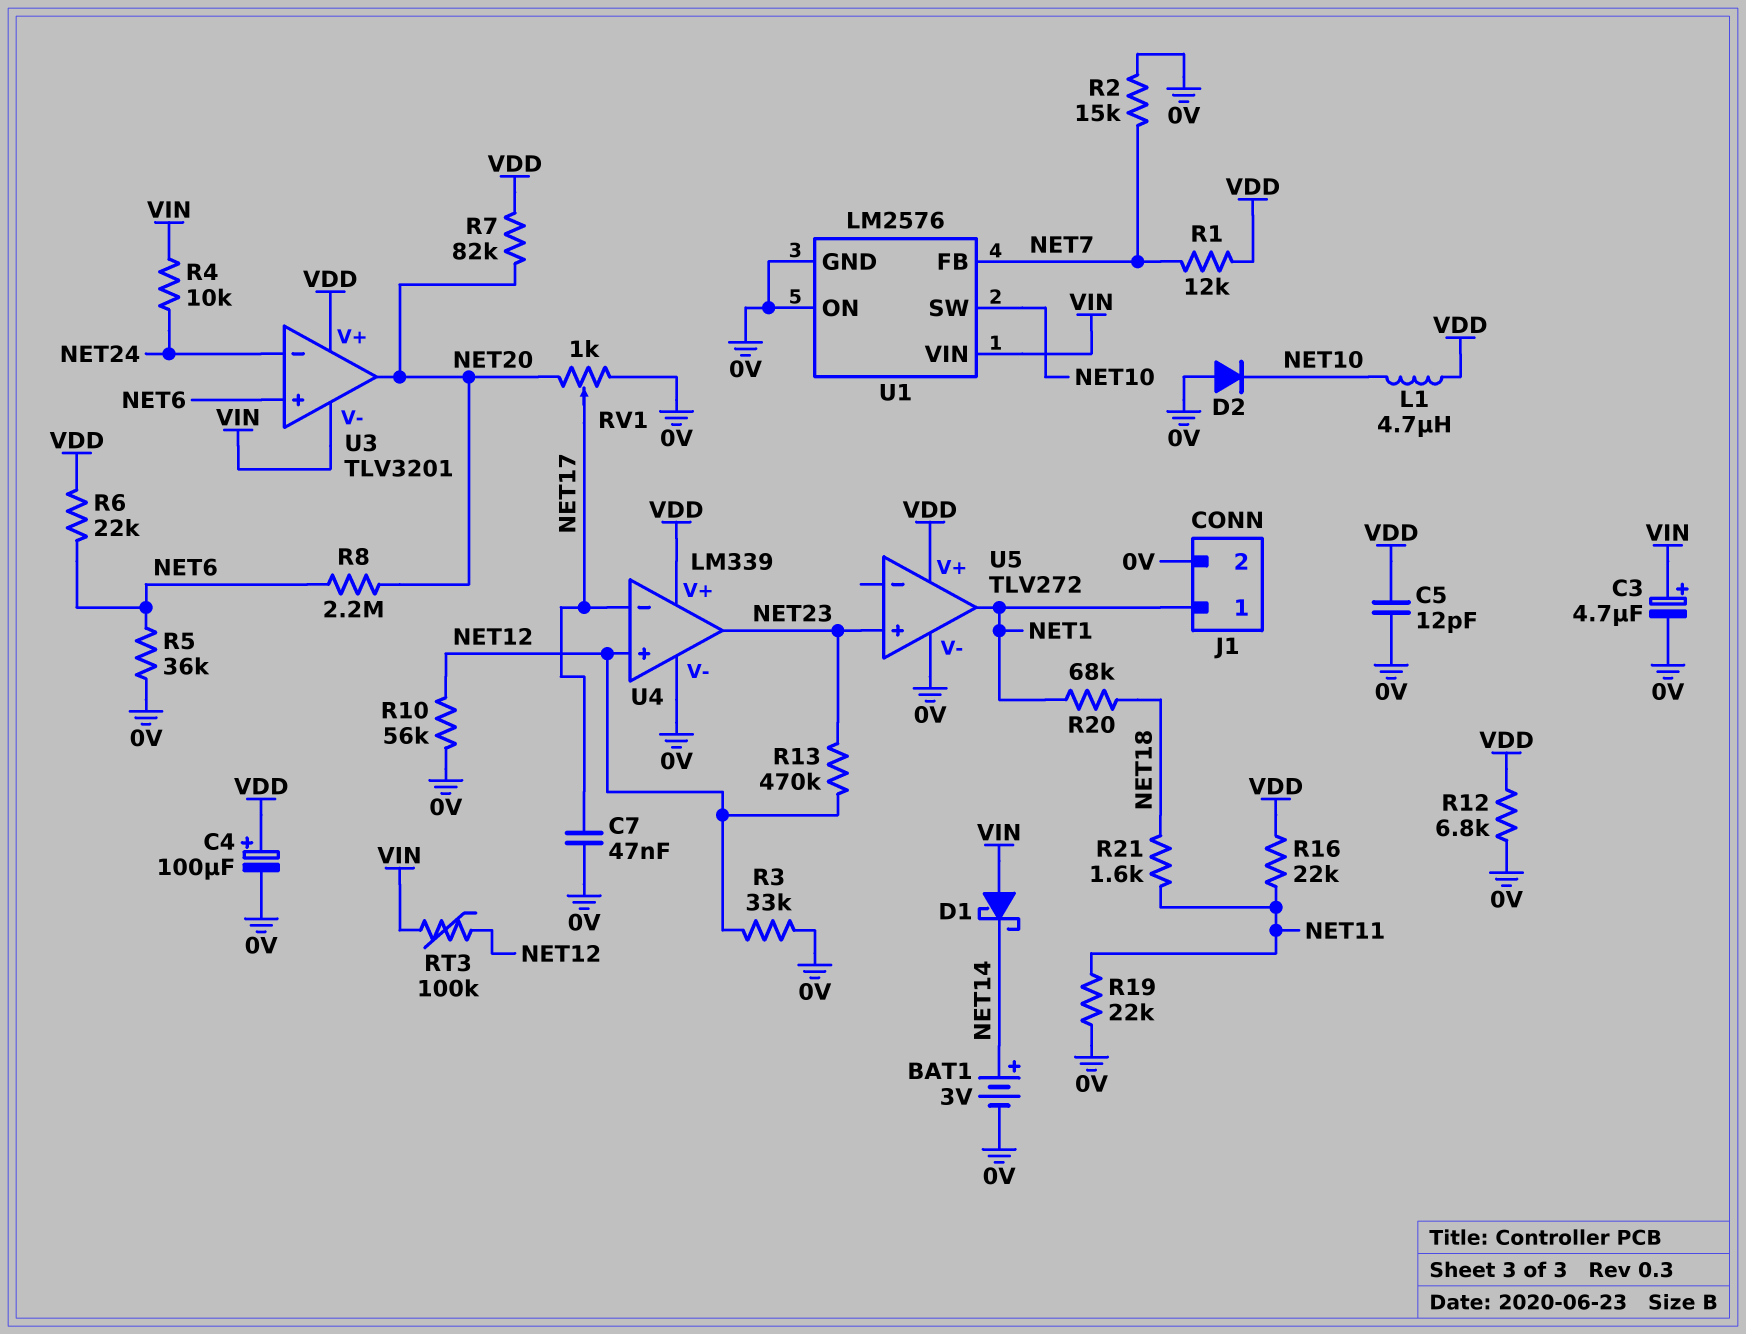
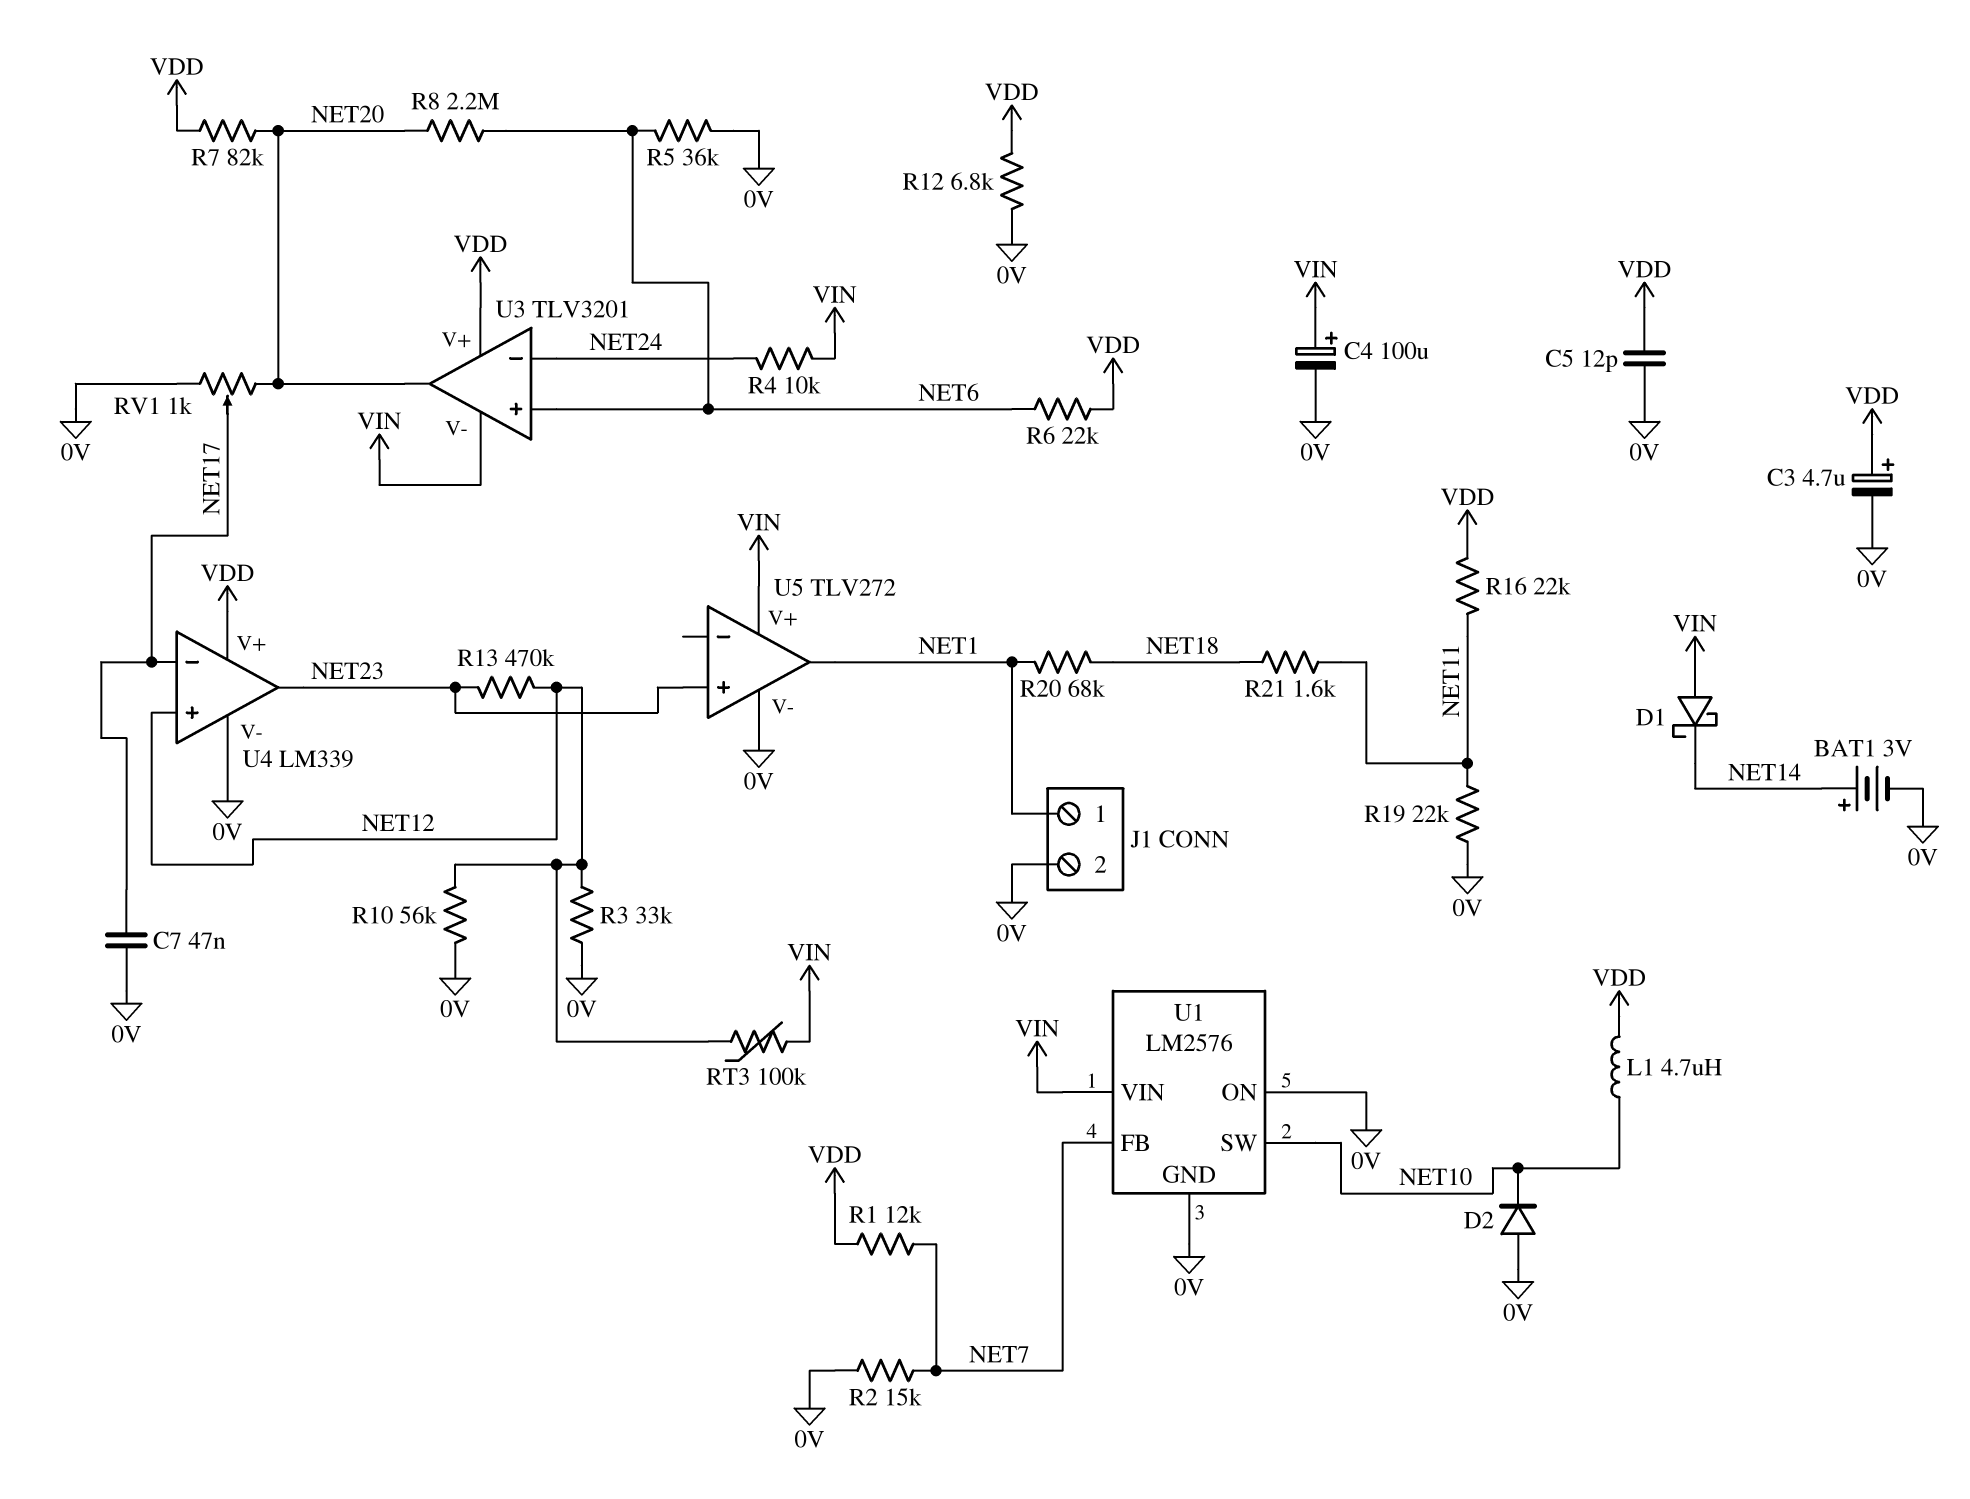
C3: 4.7uF (plus VIN, minus 0V) -> 4.7uF (plus VDD, minus 0V)
C4: 100uF (plus VDD, minus 0V) -> 100uF (plus VIN, minus 0V)
U5 pin V+: VDD -> VIN

